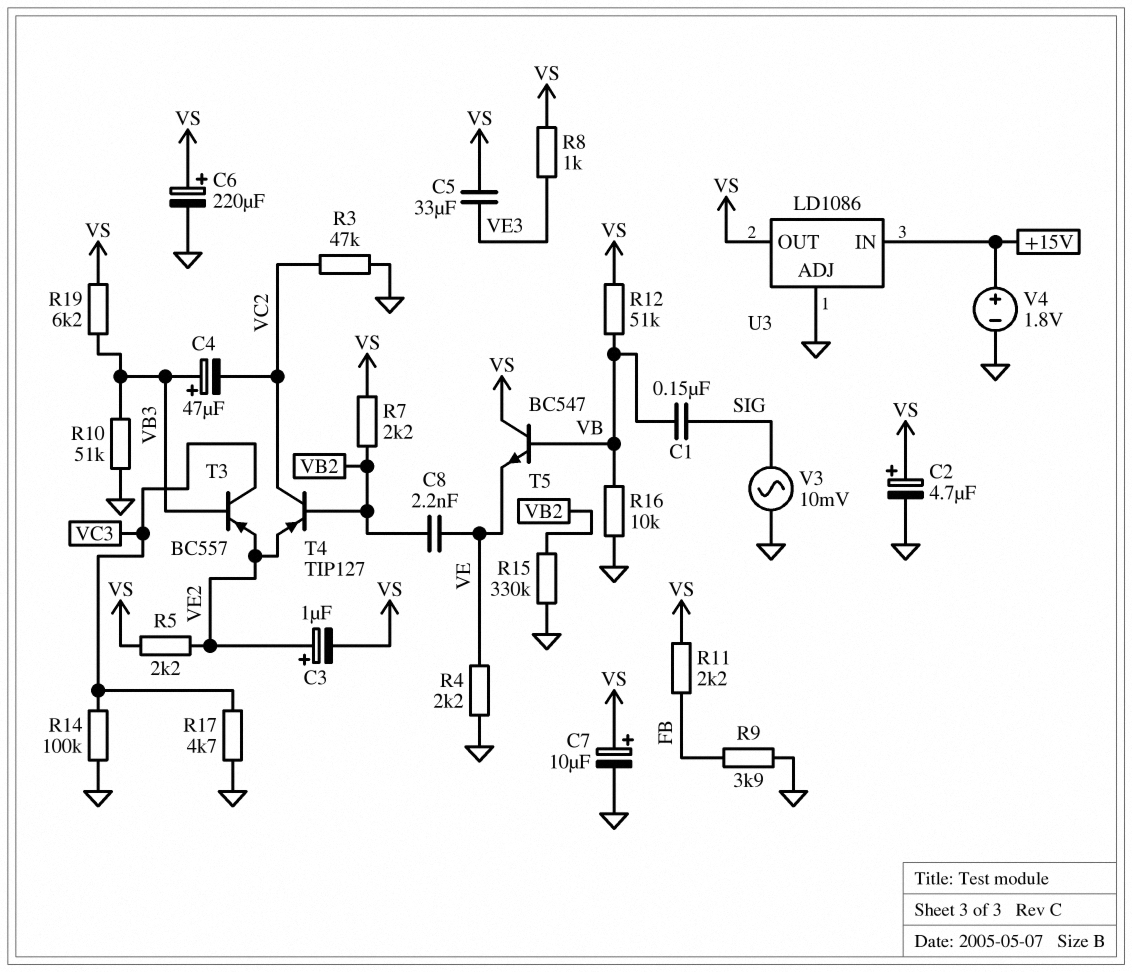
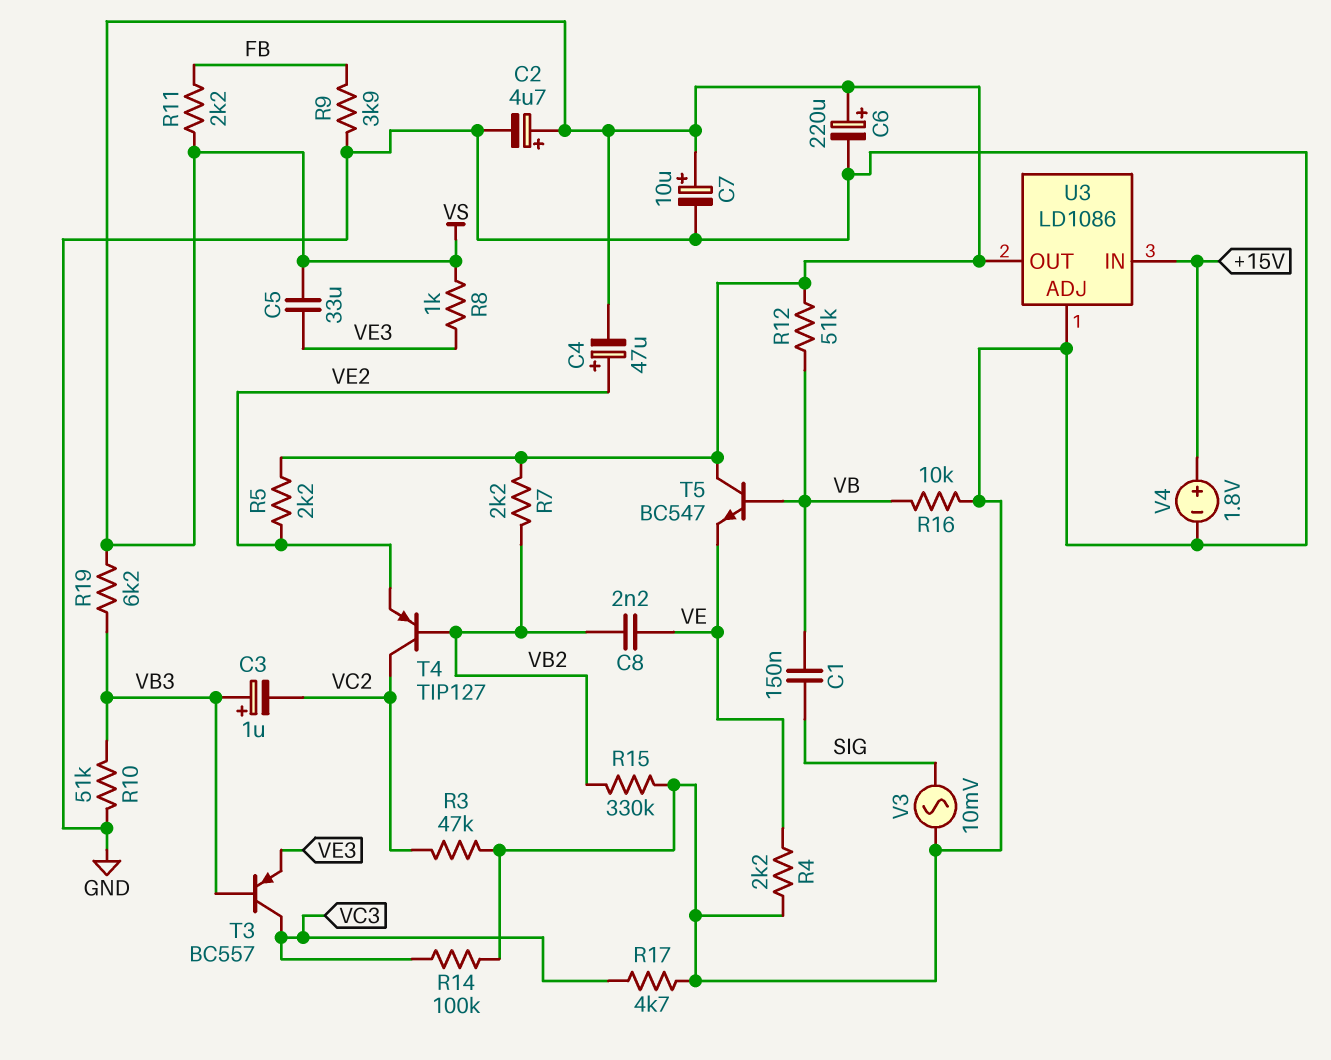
C3: 1uF (plus VE2, minus VS) -> 1uF (plus VB3, minus VC2)
C4: 47uF (plus VB3, minus VC2) -> 47uF (plus VE2, minus VS)
T3: PNP BC557 (B VB3, C VC3, E VE2) -> PNP BC557 (B VB3, C VC3, E VE3)

